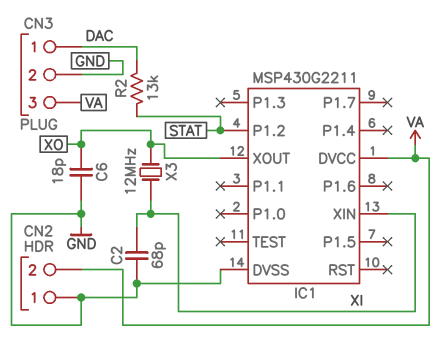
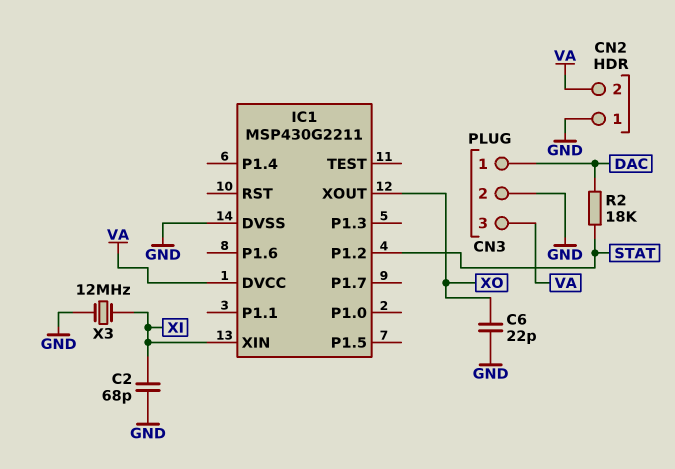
C6: 18pF (GND, XO) -> 22pF (GND, XO)
R2: 13k (DAC, STAT) -> 18k (DAC, STAT)
X3: 12MHz (XI, XO) -> 12MHz (GND, XI)

